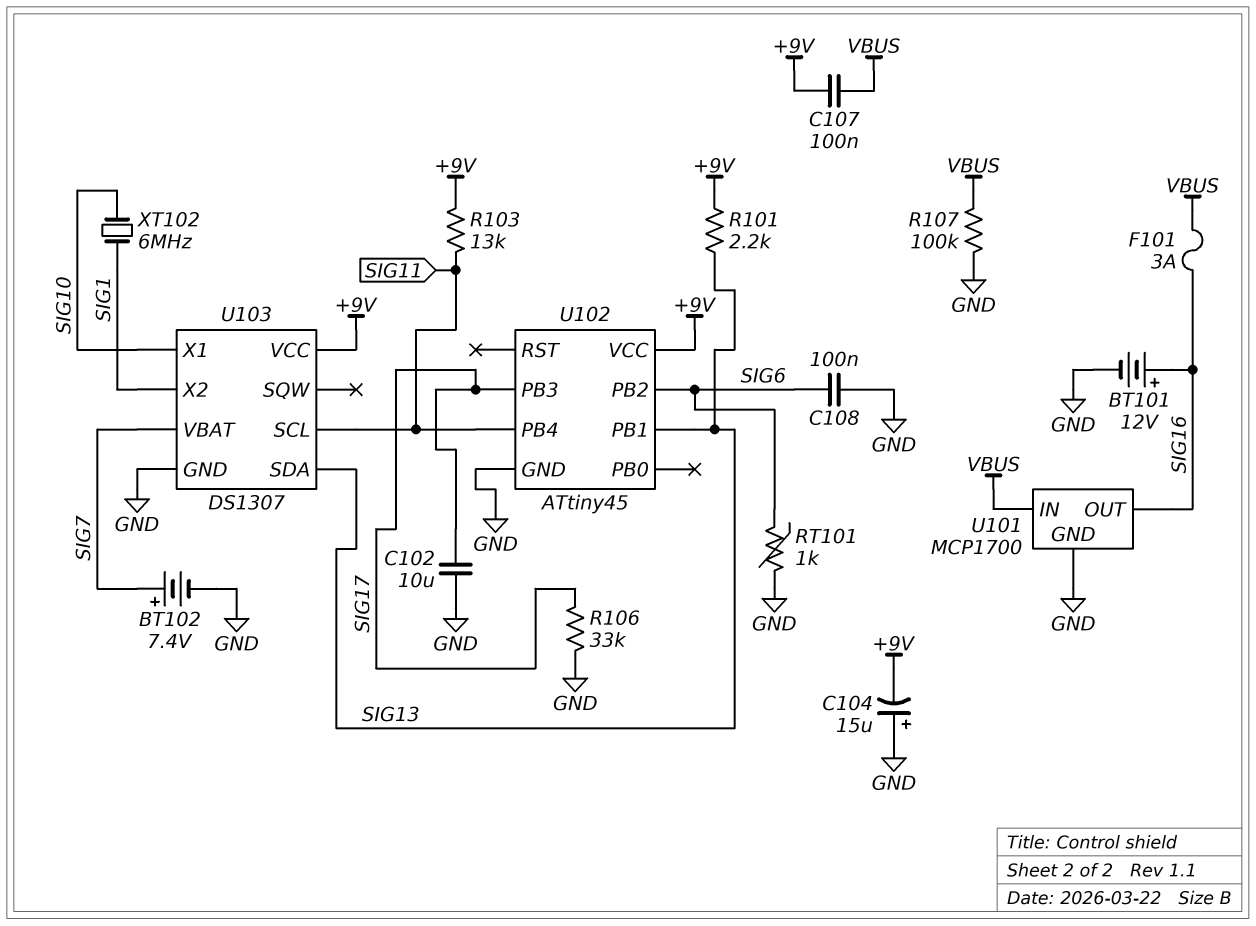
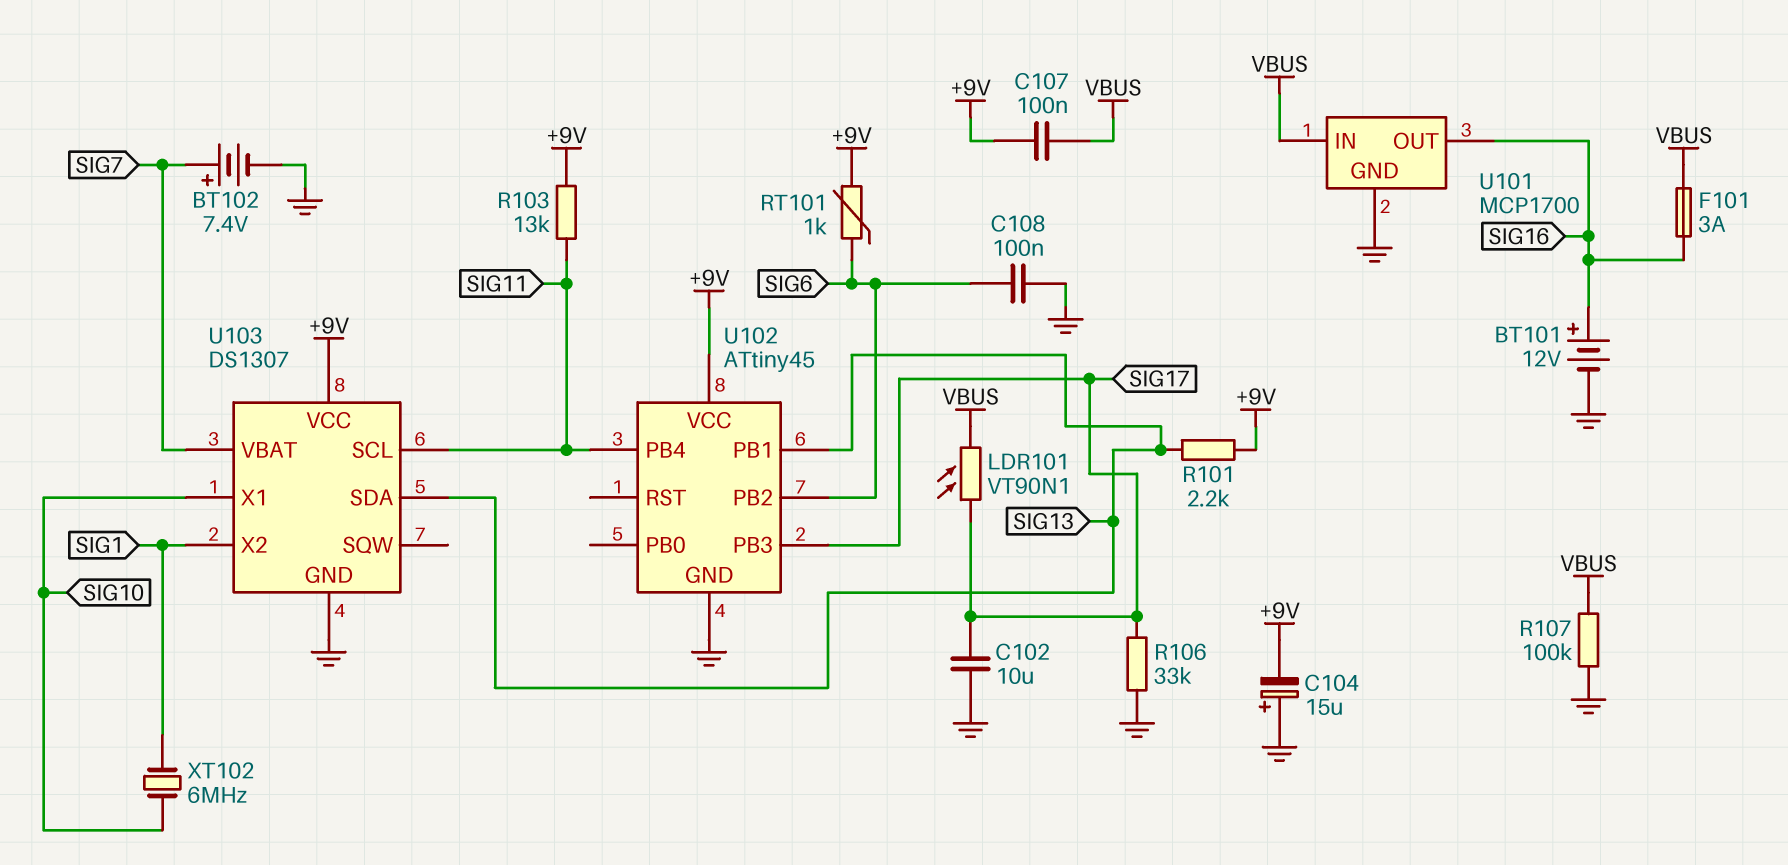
LDR101: none -> VT90N1 (SIG17, VBUS)
RT101: 1k (GND, SIG6) -> 1k (+9V, SIG6)

